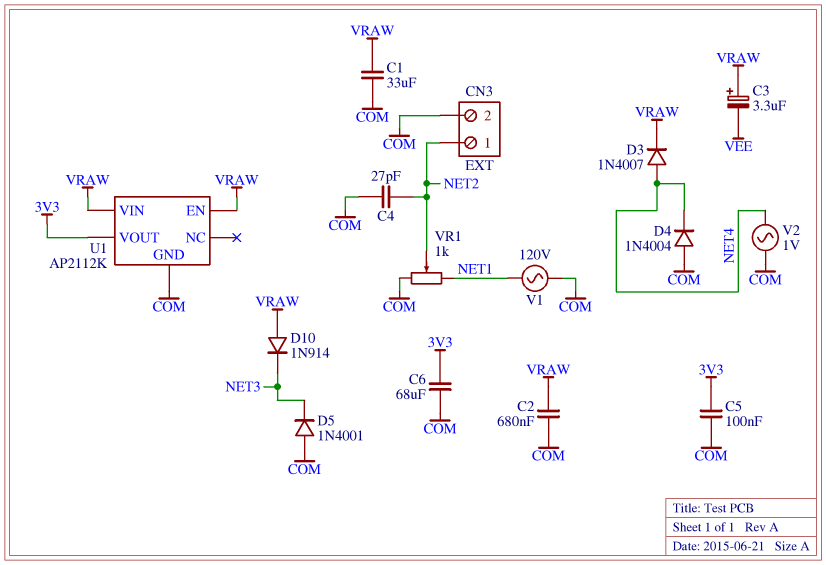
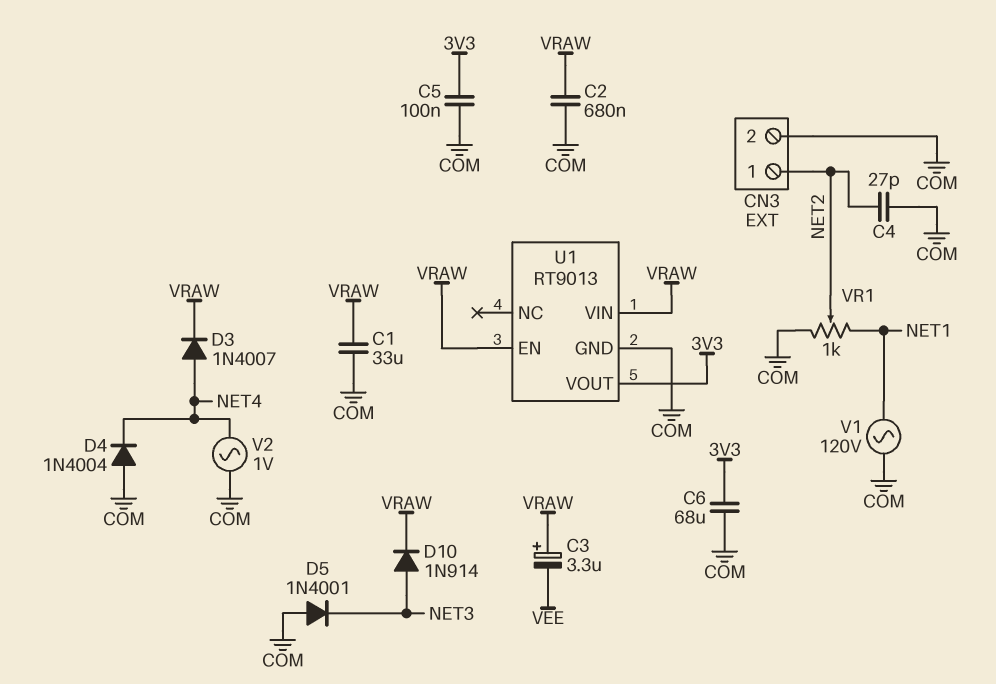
D10: diode 1N914 (A VRAW, K NET3) -> diode 1N914 (A NET3, K VRAW)
U1: AP2112K -> RT9013

